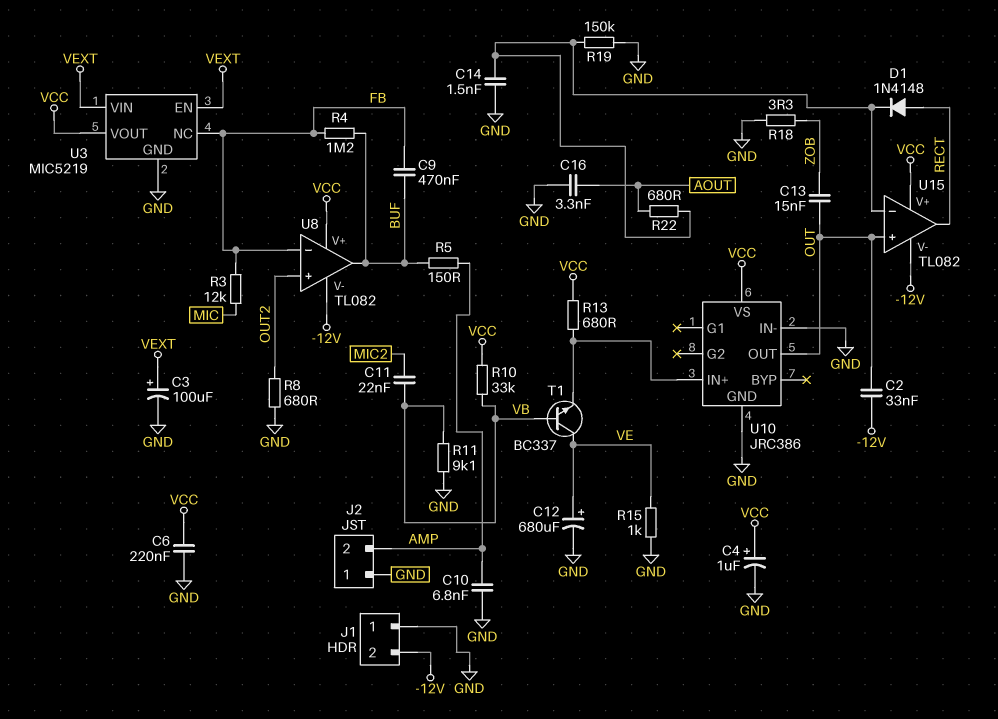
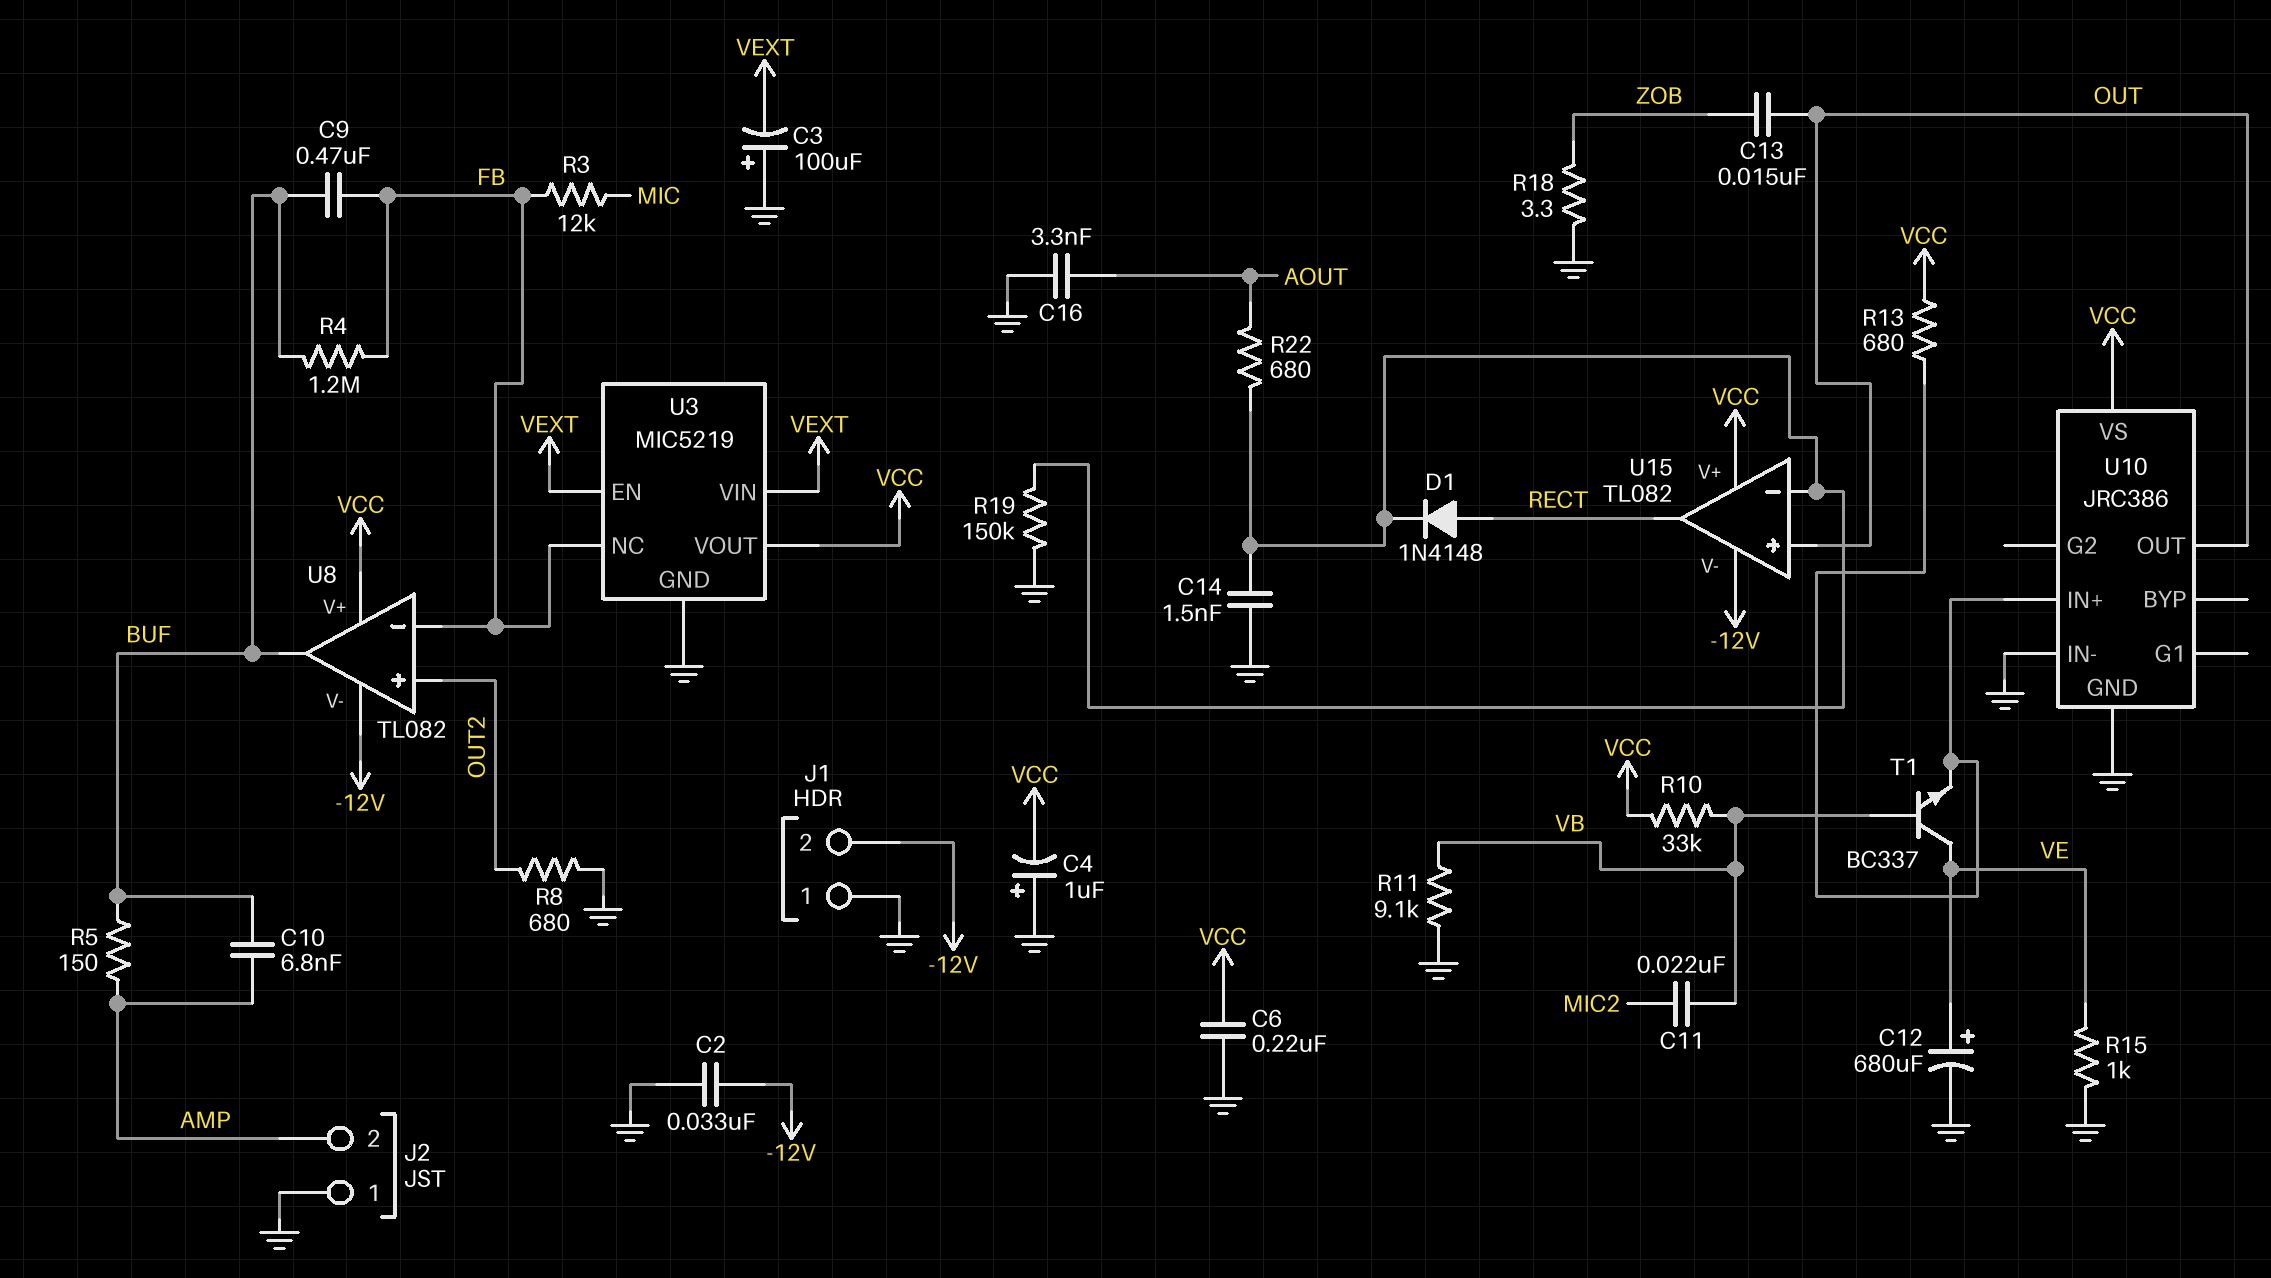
C2: 33nF (-12V, OUT) -> 33nF (-12V, GND)
C3: 100uF (plus VEXT, minus GND) -> 100uF (plus GND, minus VEXT)
C4: 1uF (plus VCC, minus GND) -> 1uF (plus GND, minus VCC)
C10: 6.8nF (AMP, GND) -> 6.8nF (AMP, BUF)

